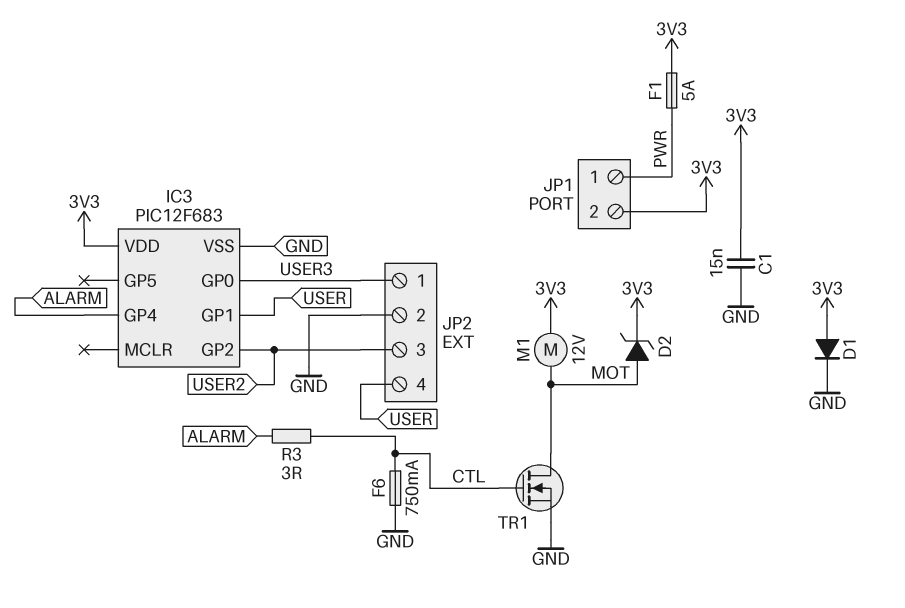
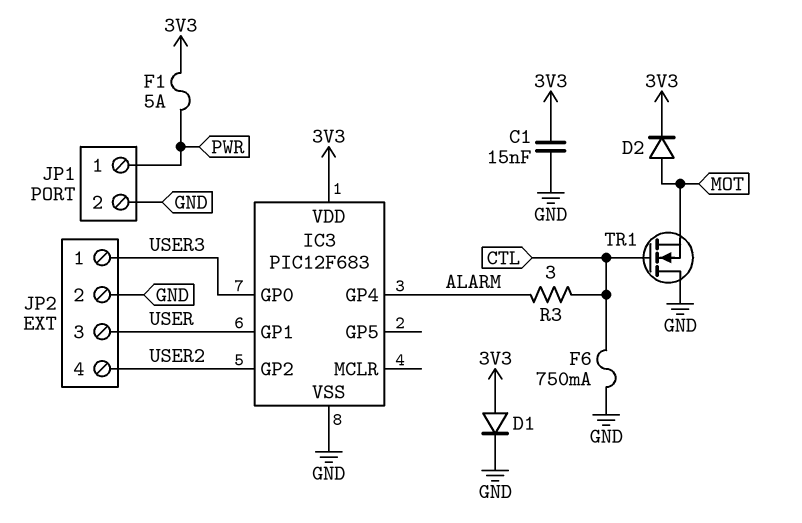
D2: zener (A MOT, K 3V3) -> diode (A MOT, K 3V3)
JP1 pin 2: 3V3 -> GND
JP2 pin 3: USER2 -> USER
JP2 pin 4: USER -> USER2
M1: motor 12V (3V3, MOT) -> none
TR1: NMOS (G CTL, D MOT, S GND) -> NMOS (G CTL, D GND, S MOT)

